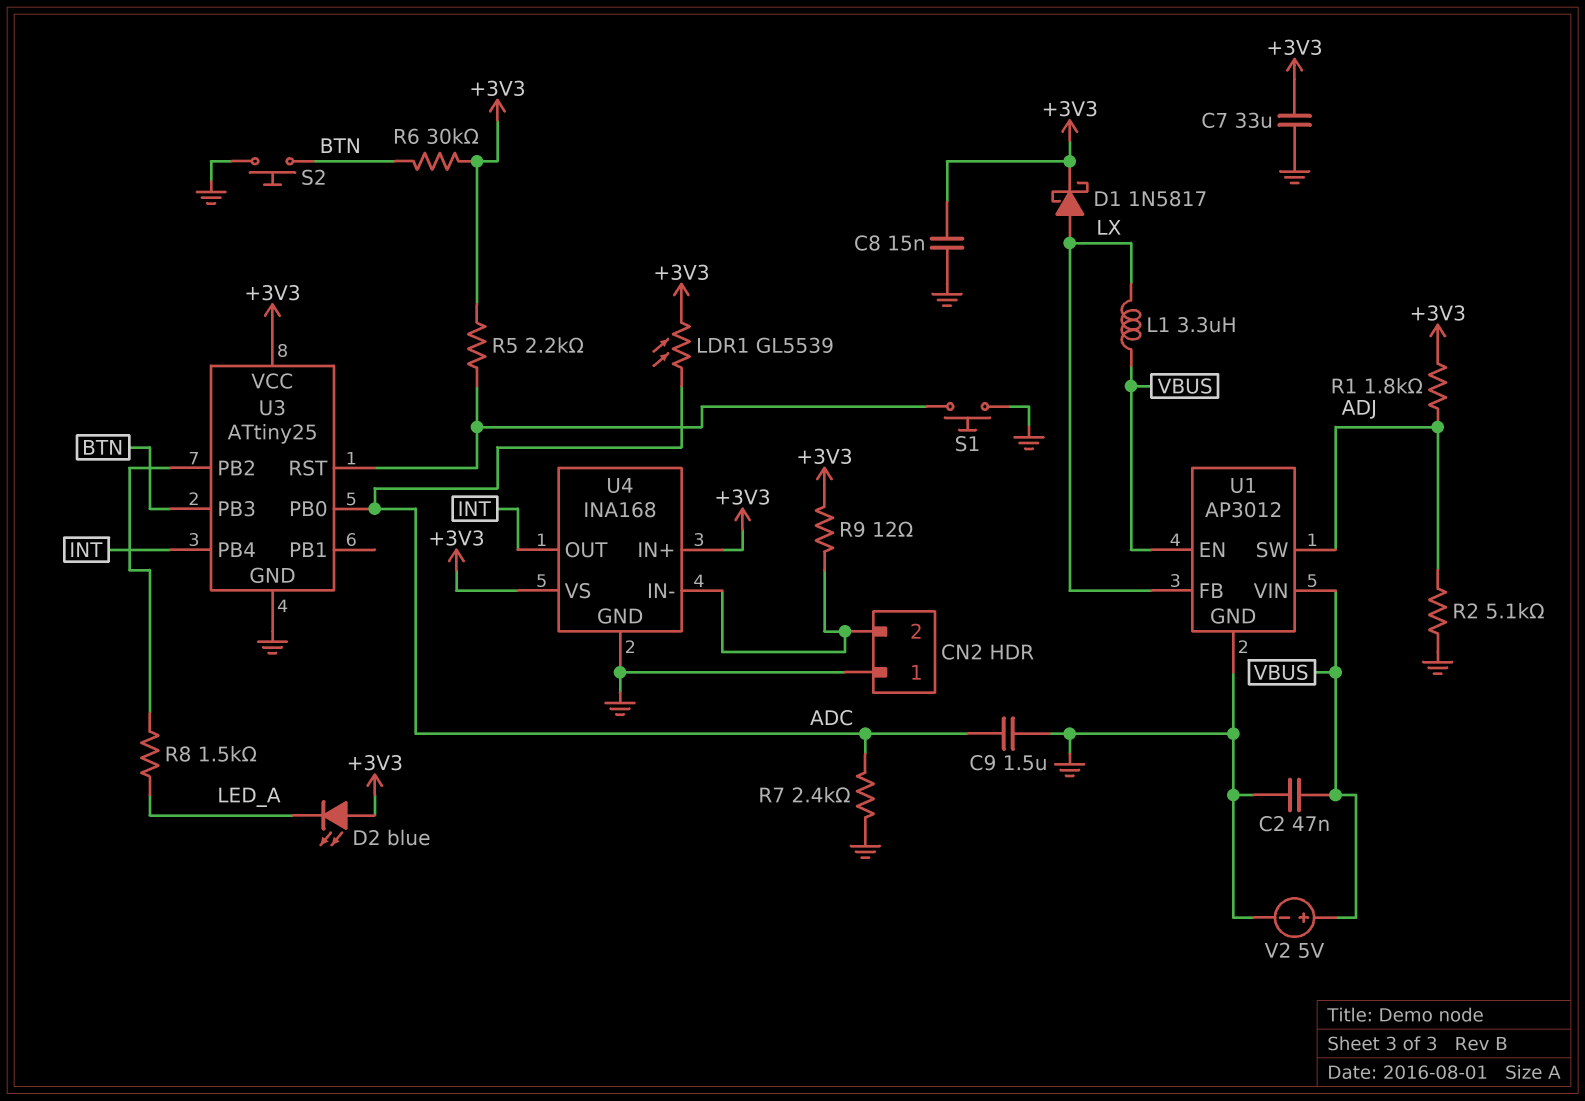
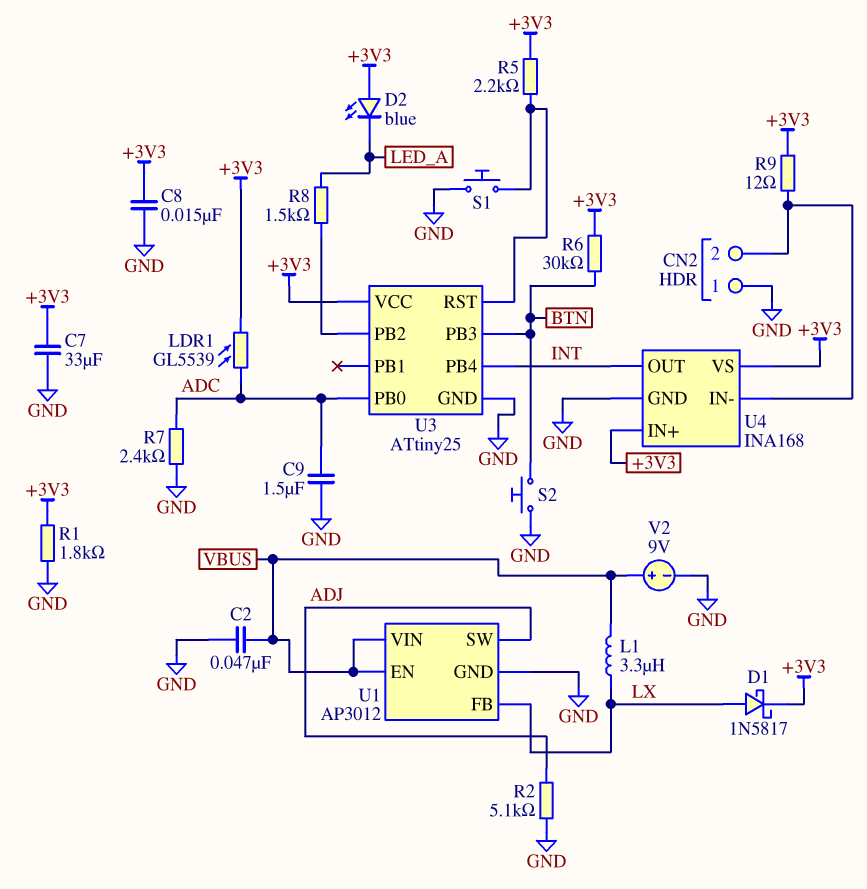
R1: 1.8k (+3V3, ADJ) -> 1.8k (+3V3, GND)
V2: 5V (plus VBUS, minus GND) -> 9V (plus VBUS, minus GND)

